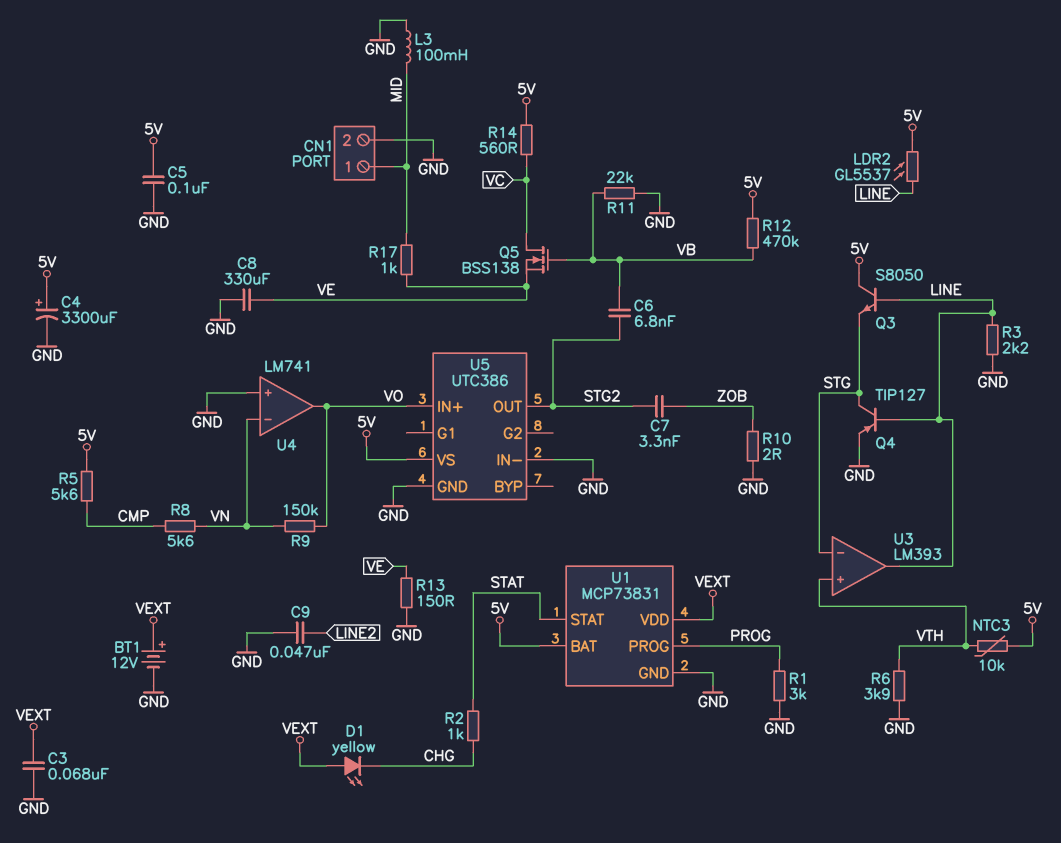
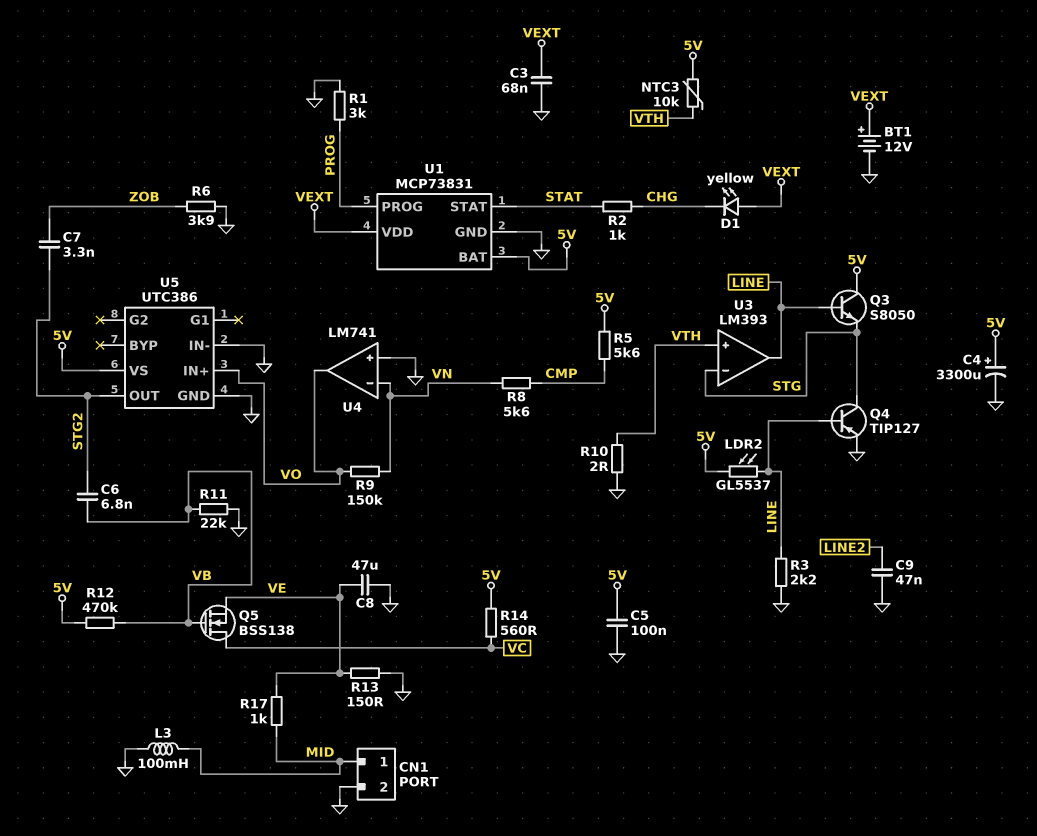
C8: 330uF (GND, VE) -> 47uF (GND, VE)
R6: 3.9k (GND, VTH) -> 3.9k (GND, ZOB)
R10: 2 (GND, ZOB) -> 2 (GND, VTH)

